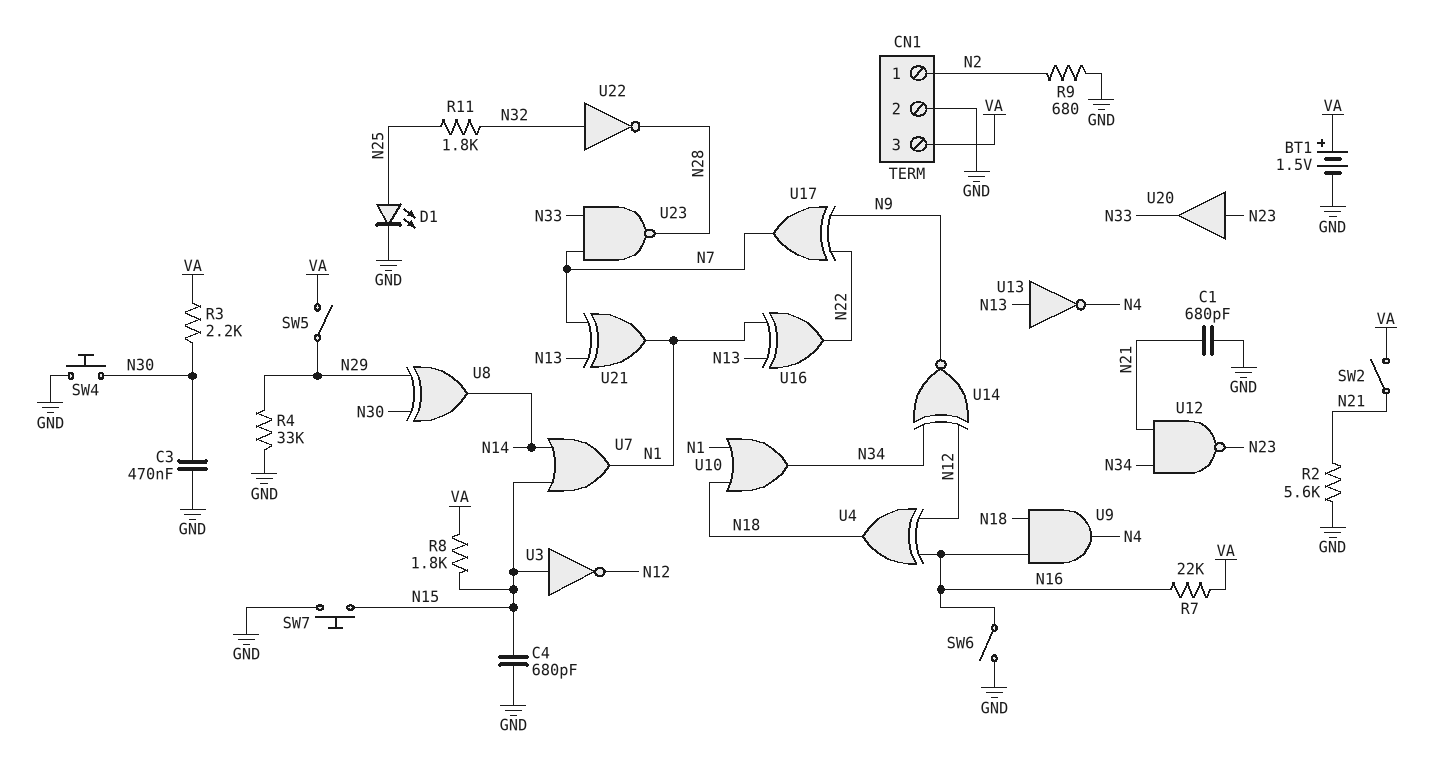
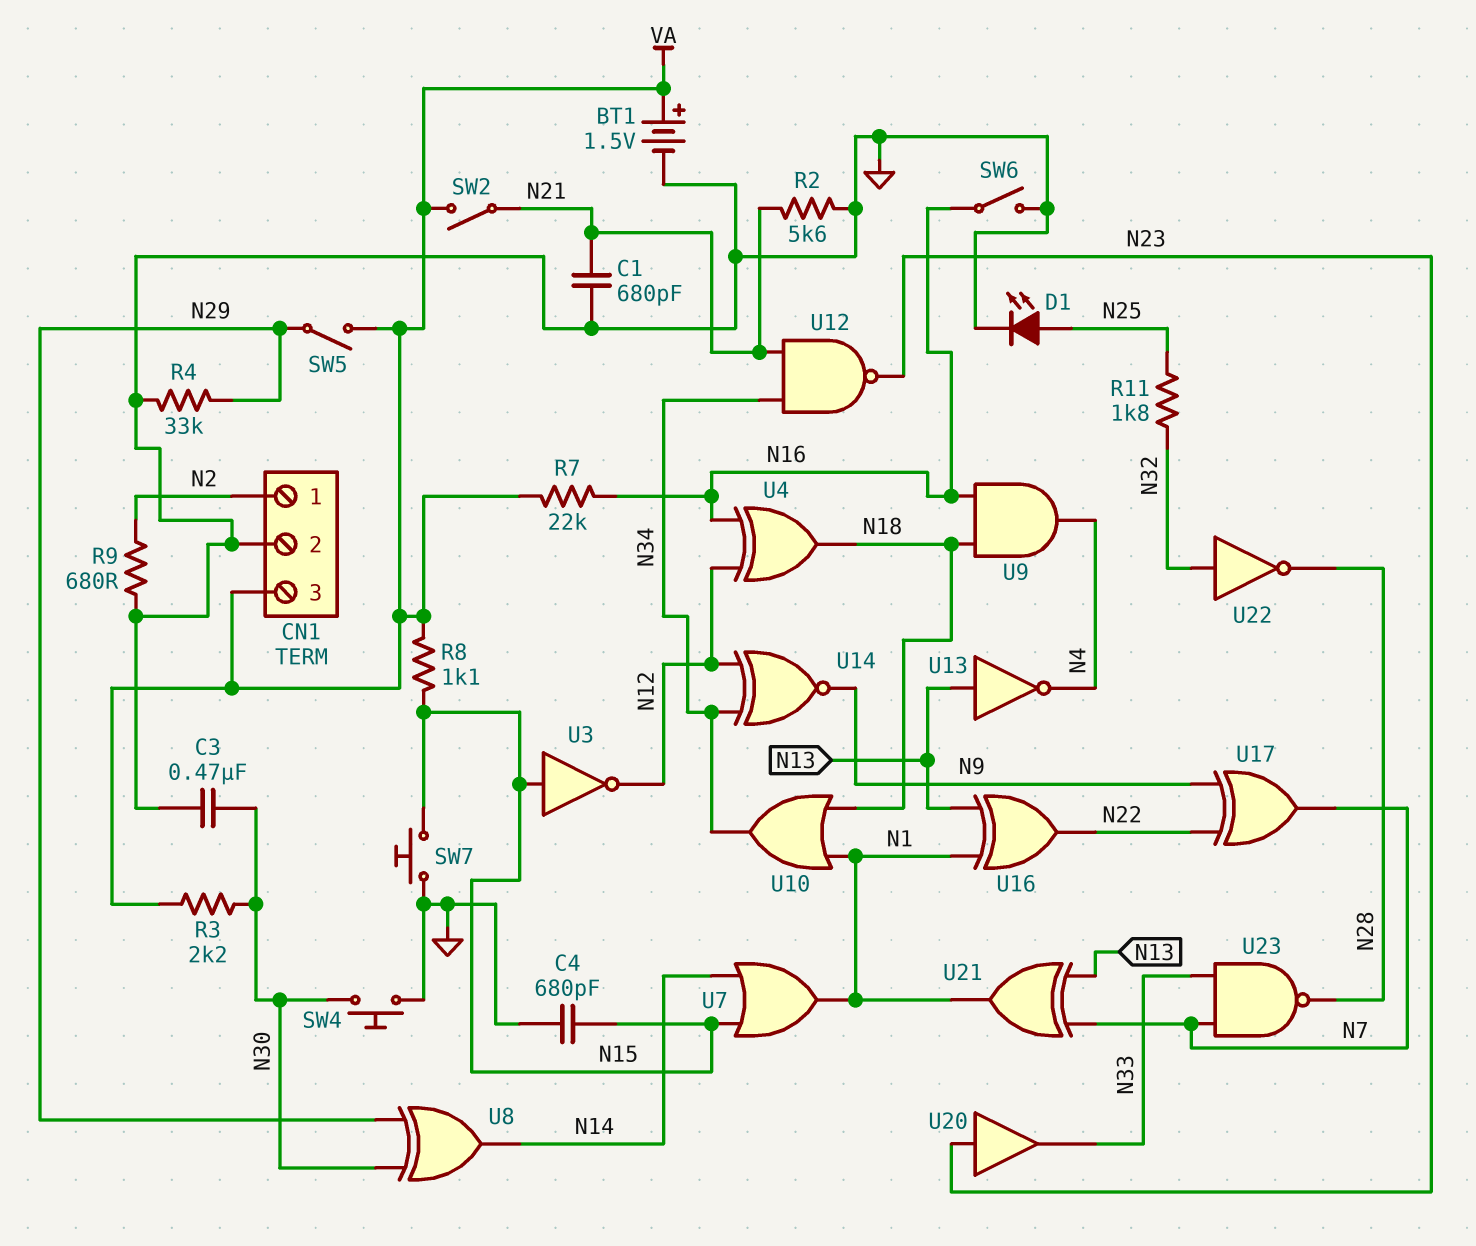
R8: 1.8k (N15, VA) -> 1.1k (N15, VA)

